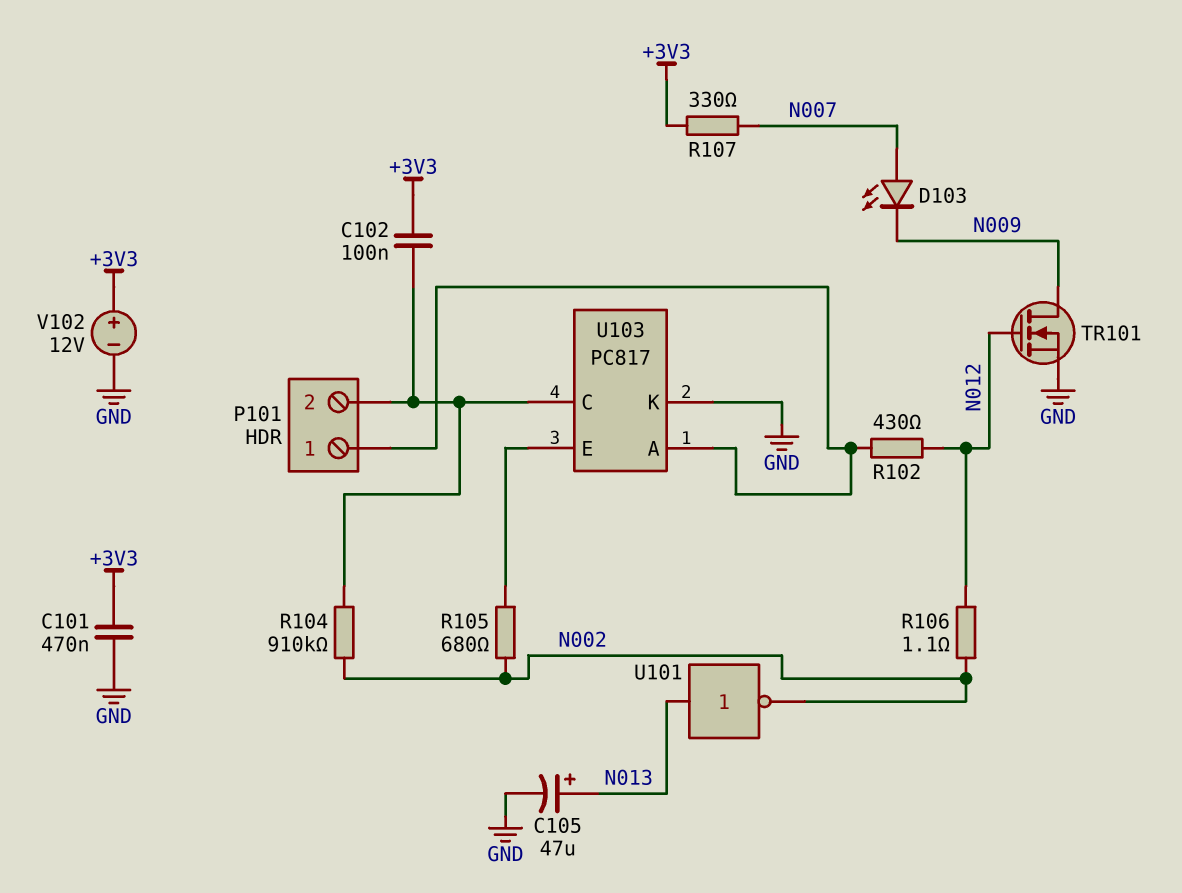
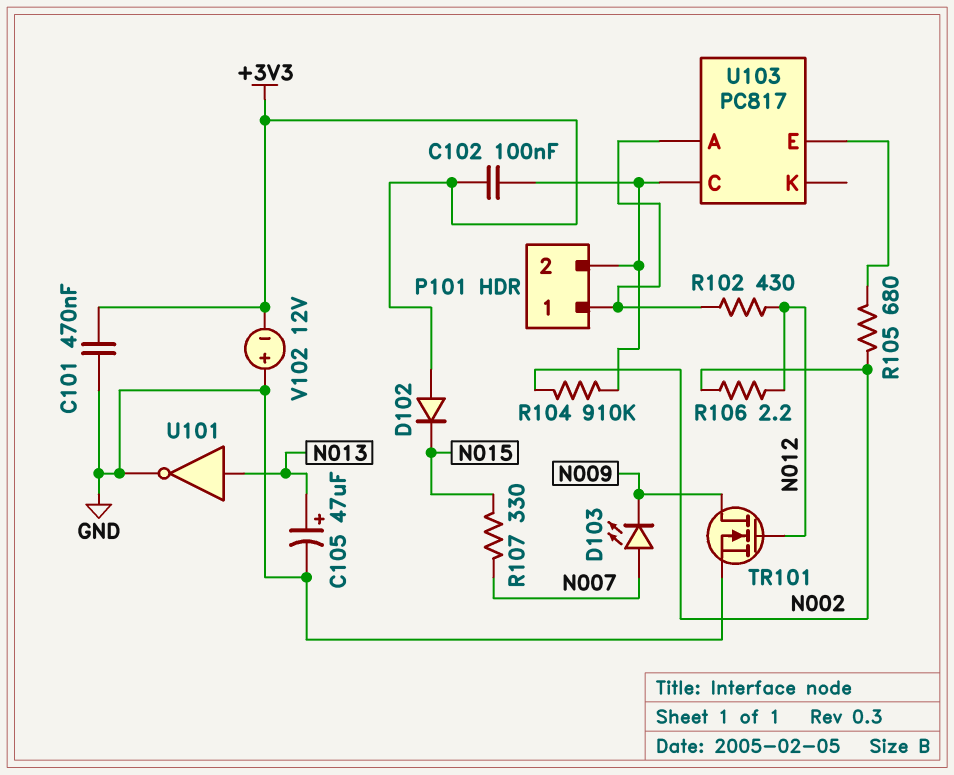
D102: none -> diode (A +3V3, K N015)
R106: 1.1 (N002, N012) -> 2.2 (N002, N012)
R107: 330 (+3V3, N007) -> 330 (N007, N015)
U101: NOT (in N013, out N002) -> NOT (in N013, out GND)
U103 pin K: GND -> none
V102: 12V (plus +3V3, minus GND) -> 12V (plus GND, minus +3V3)

